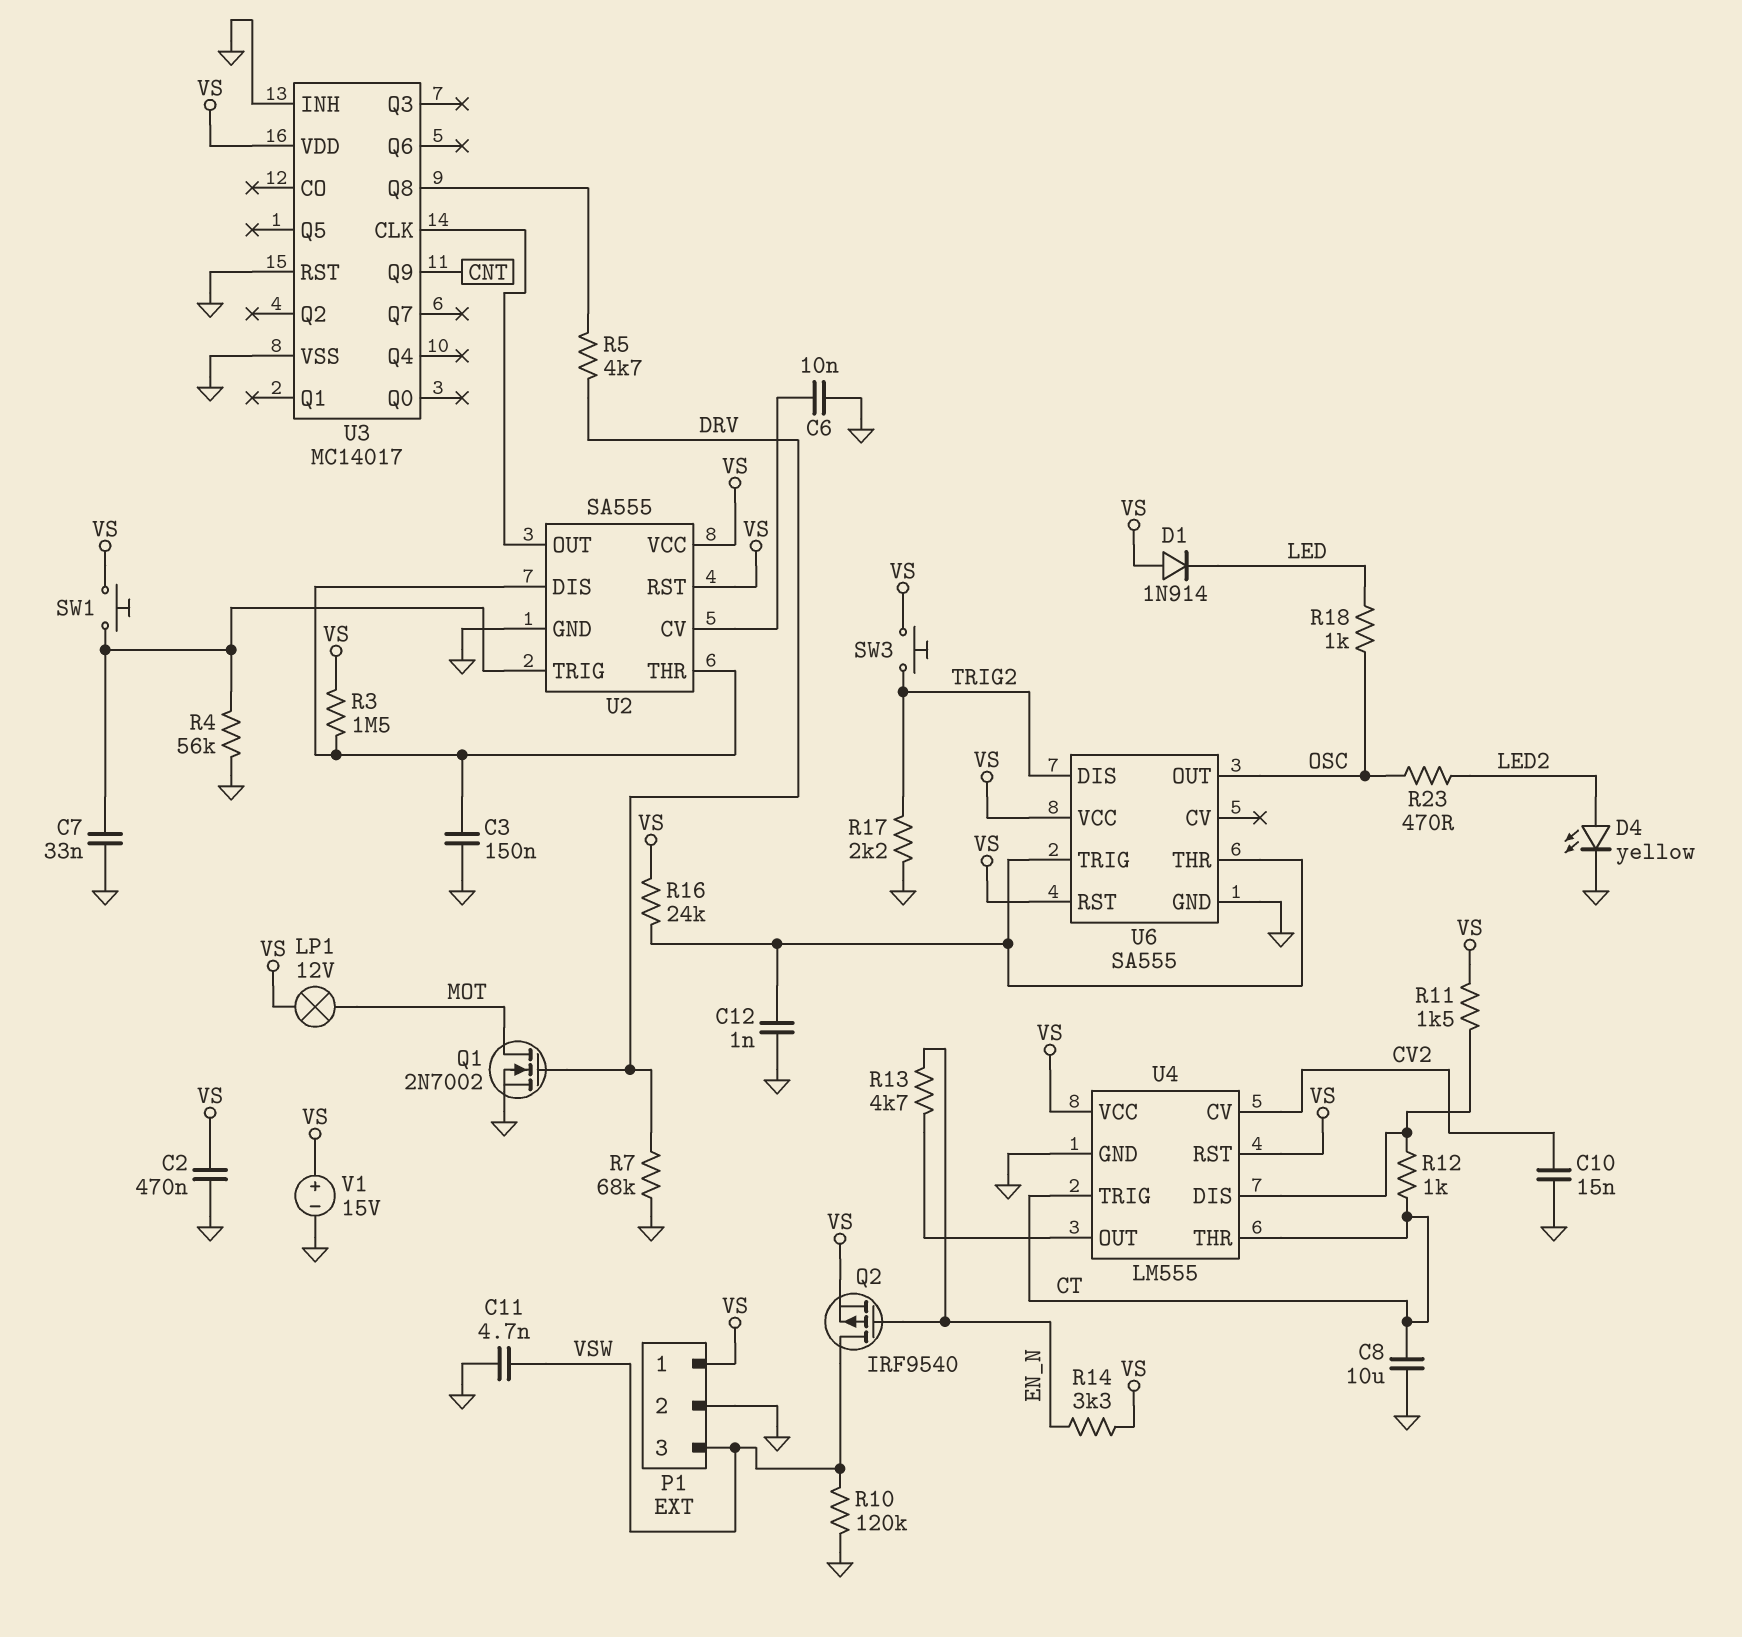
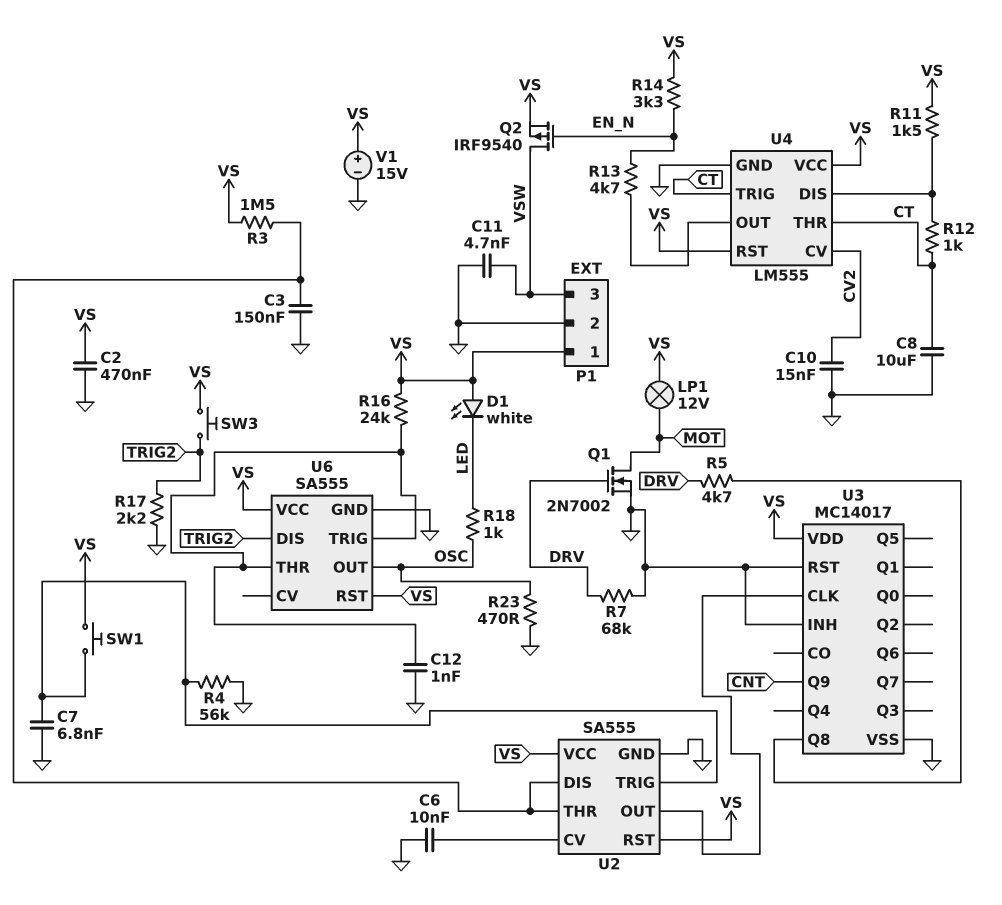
C7: 33nF (GND, U2/TRIG) -> 6.8nF (GND, U2/TRIG)
D1: diode 1N914 (A VS, K LED) -> LED white (A VS, K LED)
D4: LED yellow (A LED2, K GND) -> none
R10: 120k (GND, VSW) -> none
R23: 470 (LED2, OSC) -> 470 (GND, OSC)

